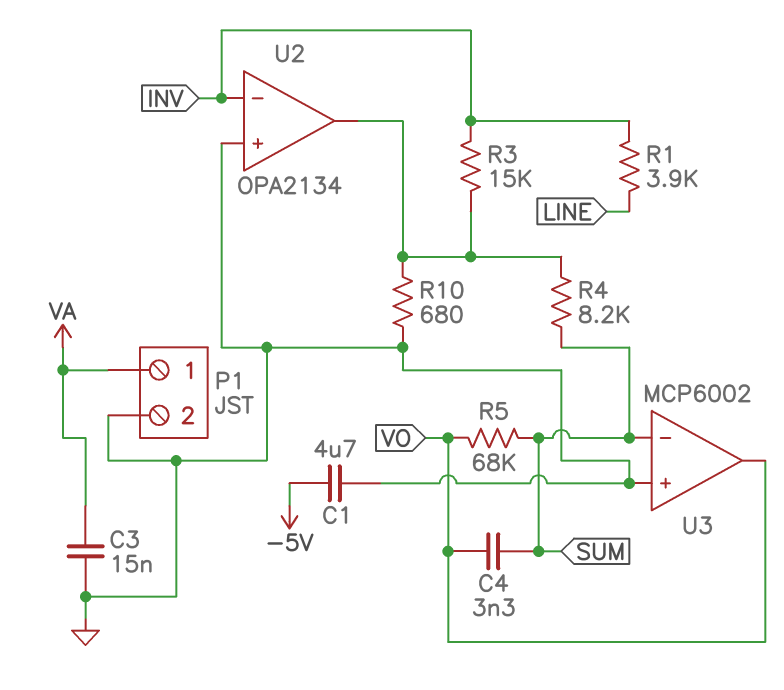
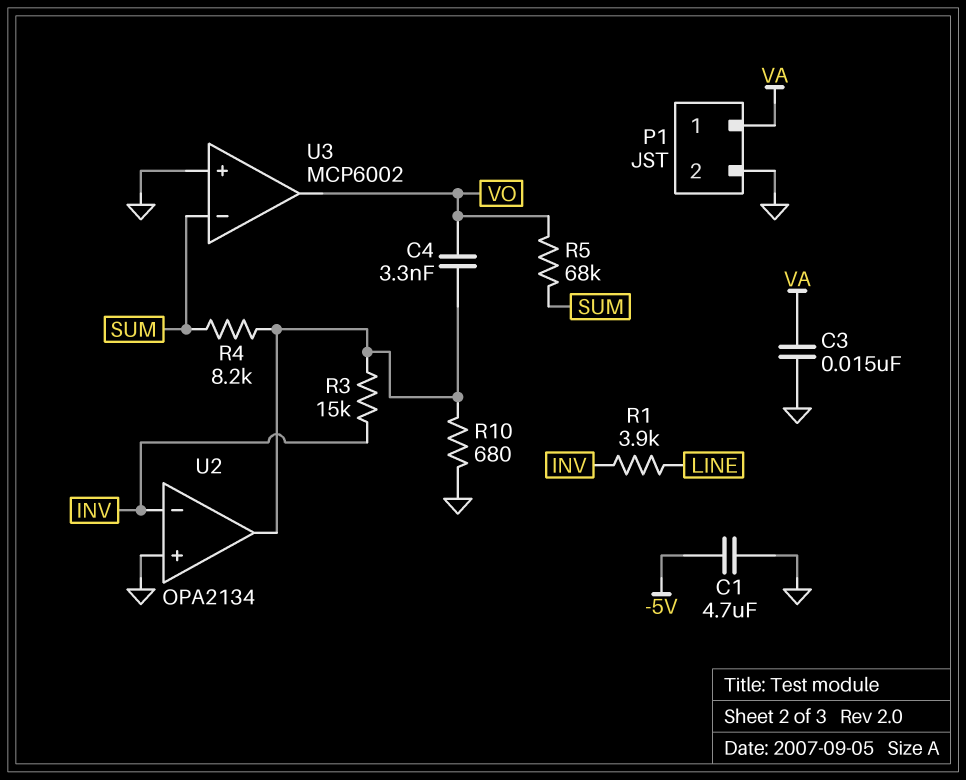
C4: 3.3nF (SUM, VO) -> 3.3nF (U2/out, VO)

